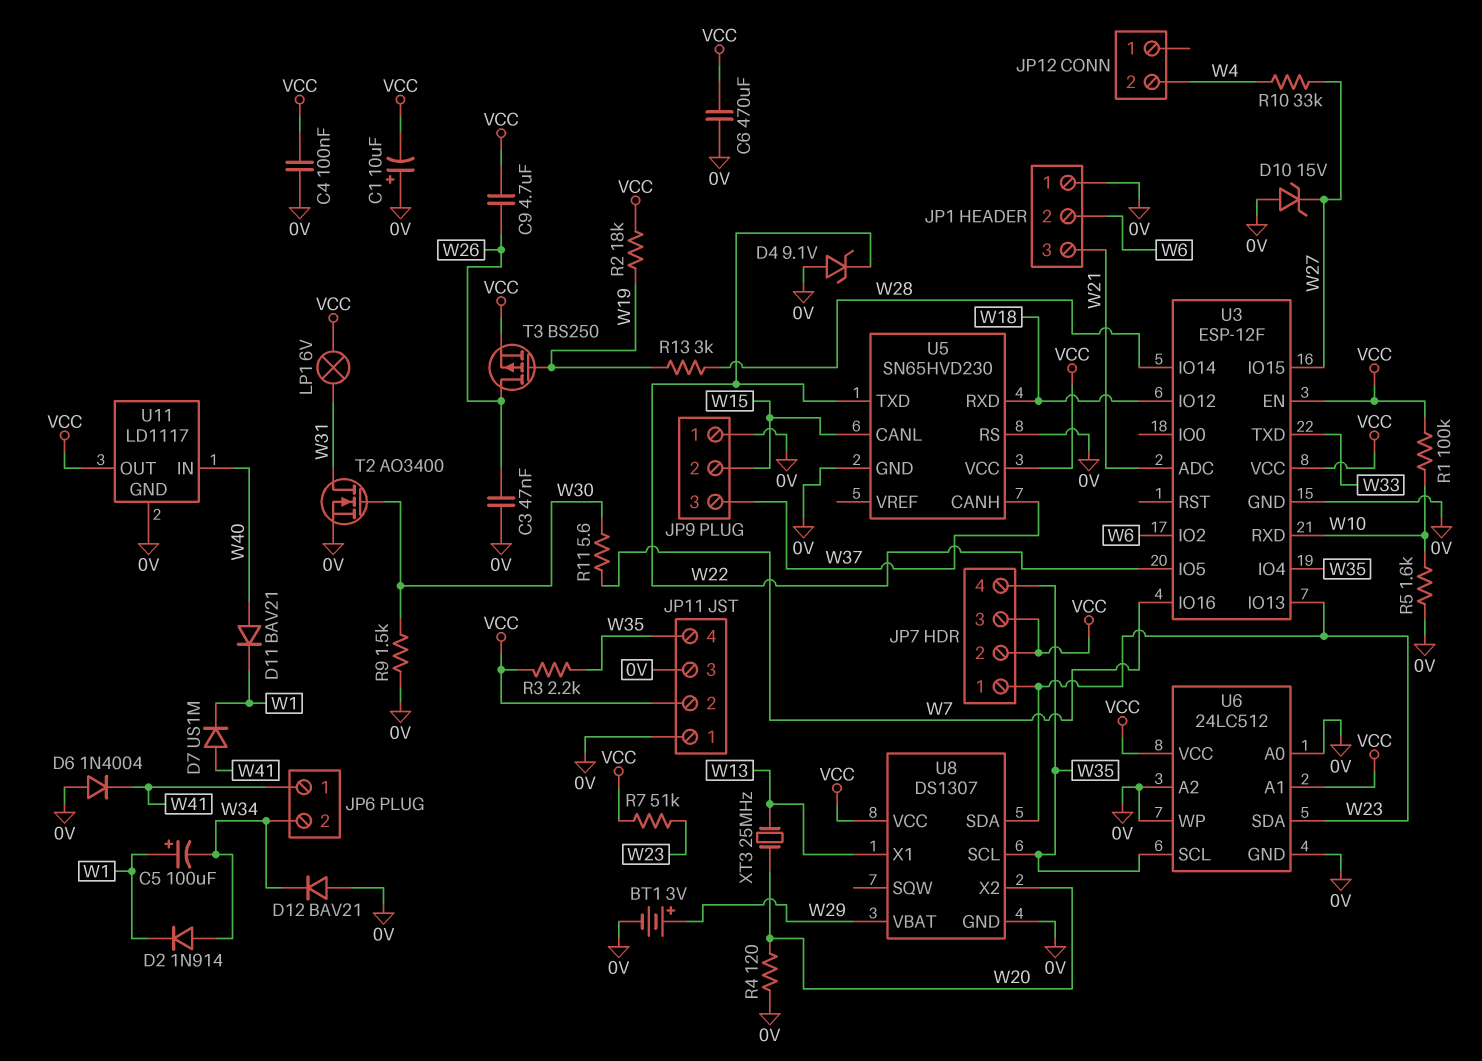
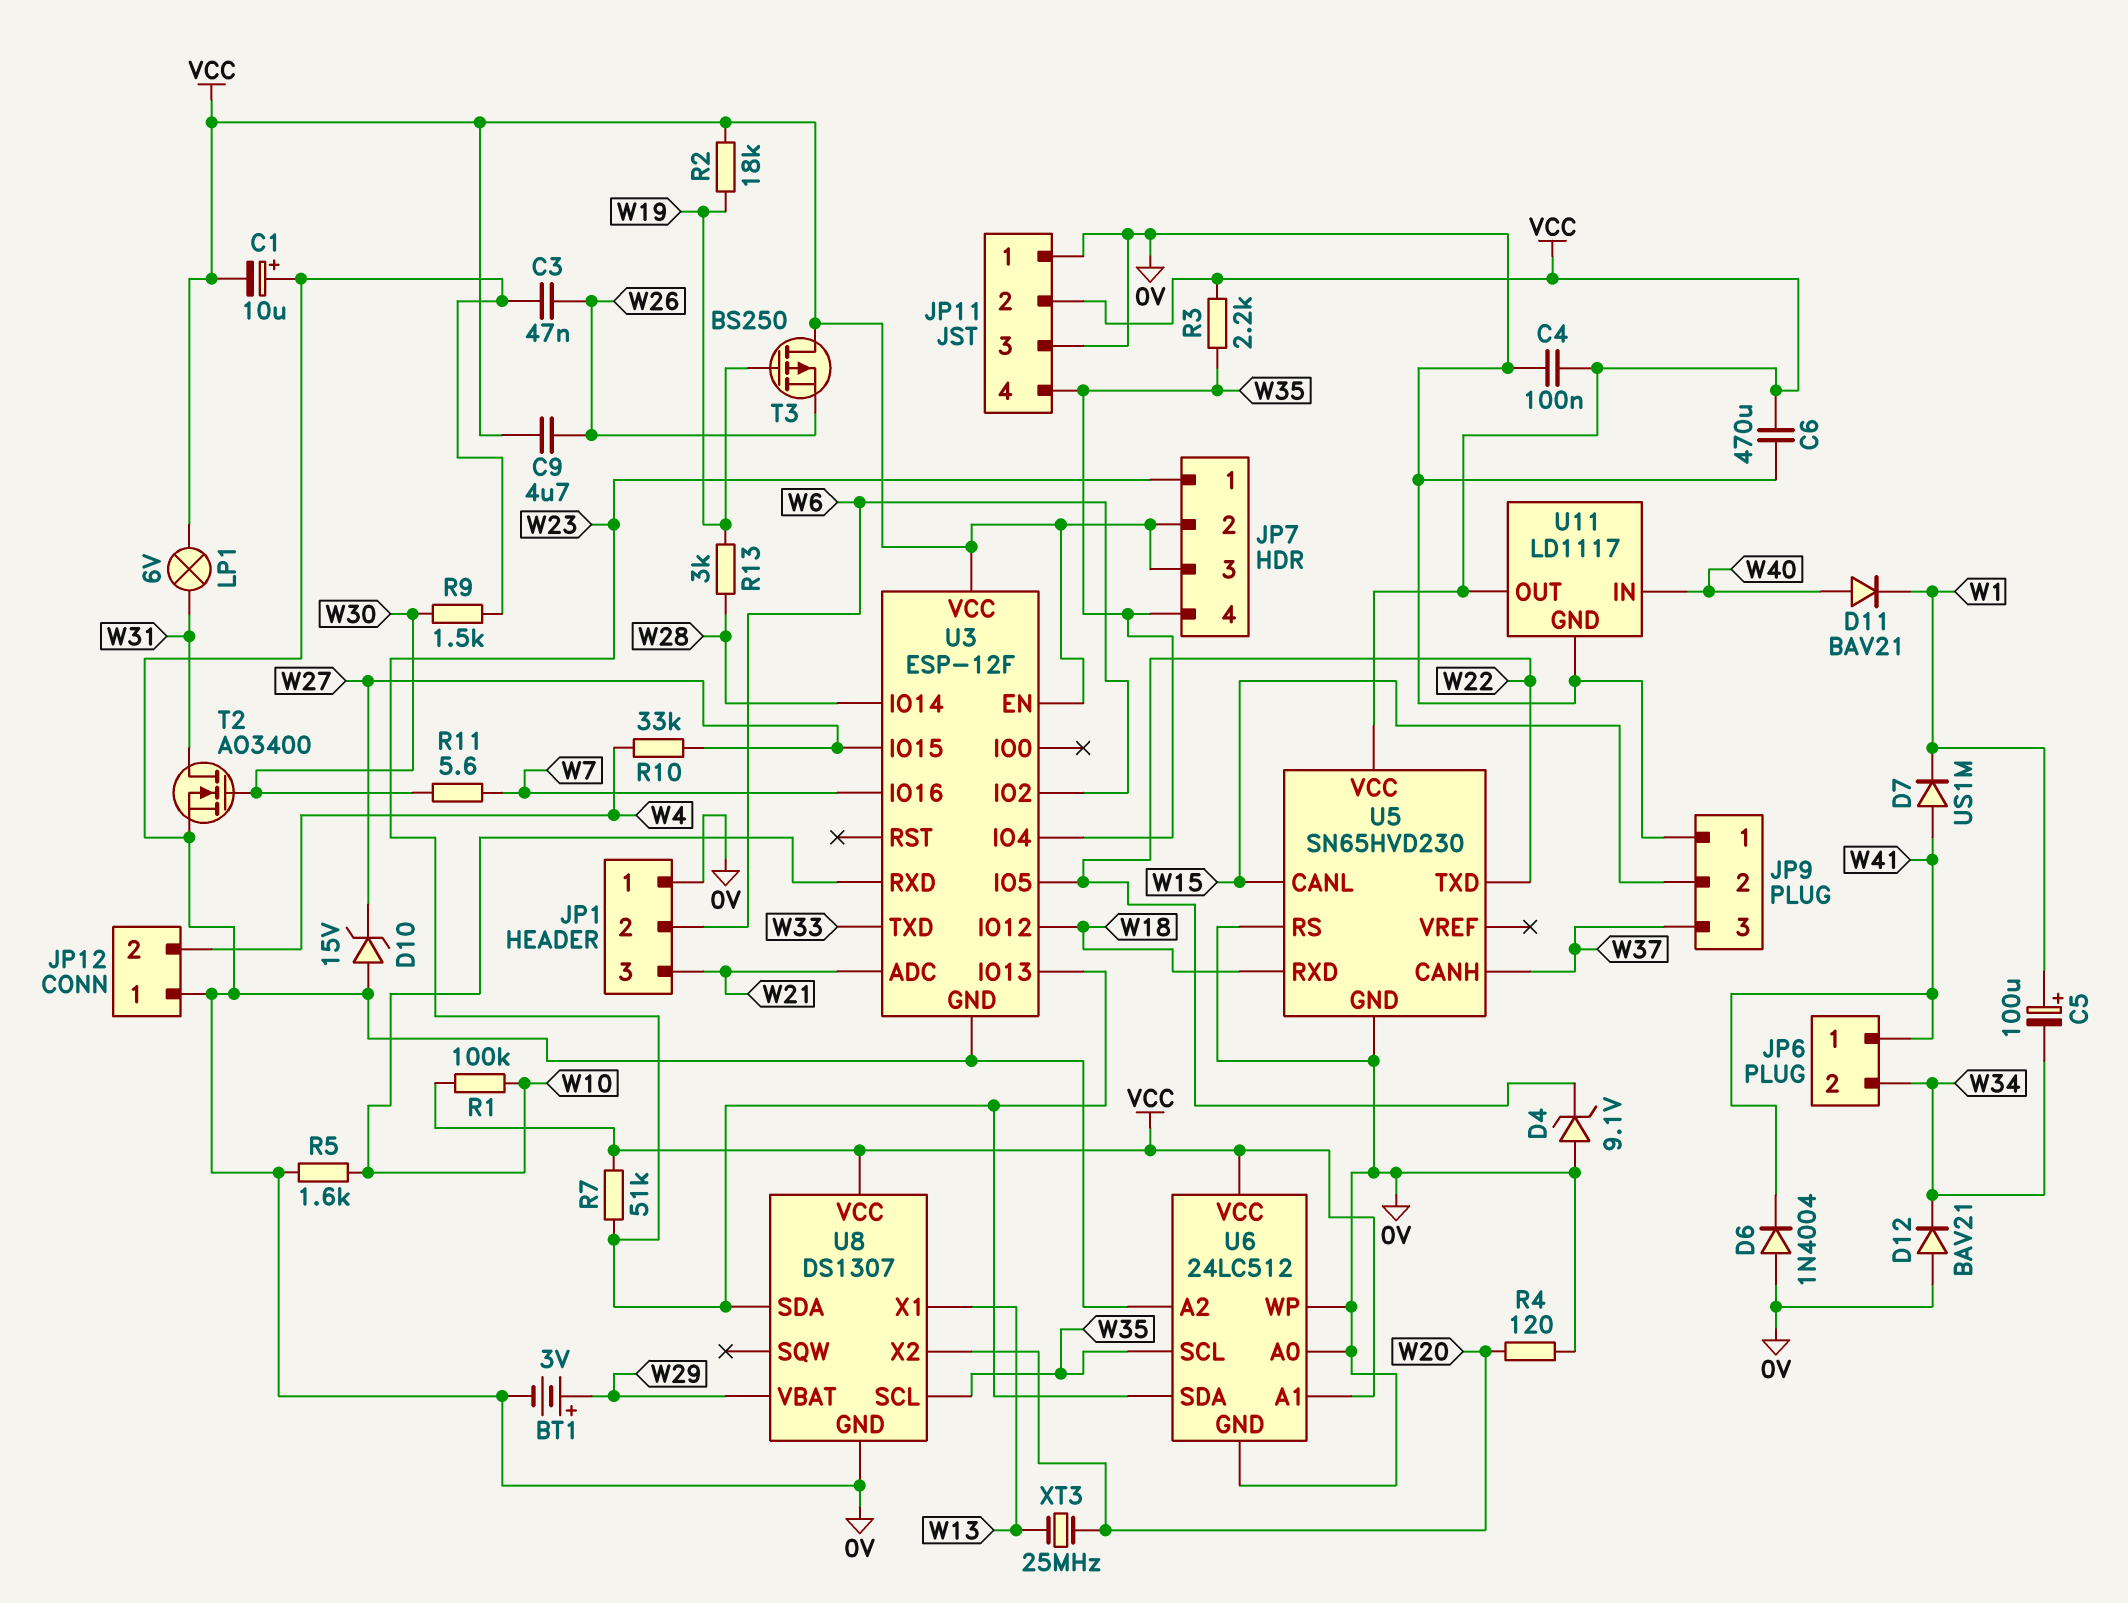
D2: diode 1N914 (A W34, K W1) -> none
JP12 pin 1: none -> 0V
T3: PMOS BS250 (G W19, D W26, S VCC) -> PMOS BS250 (G W19, D VCC, S W26)

